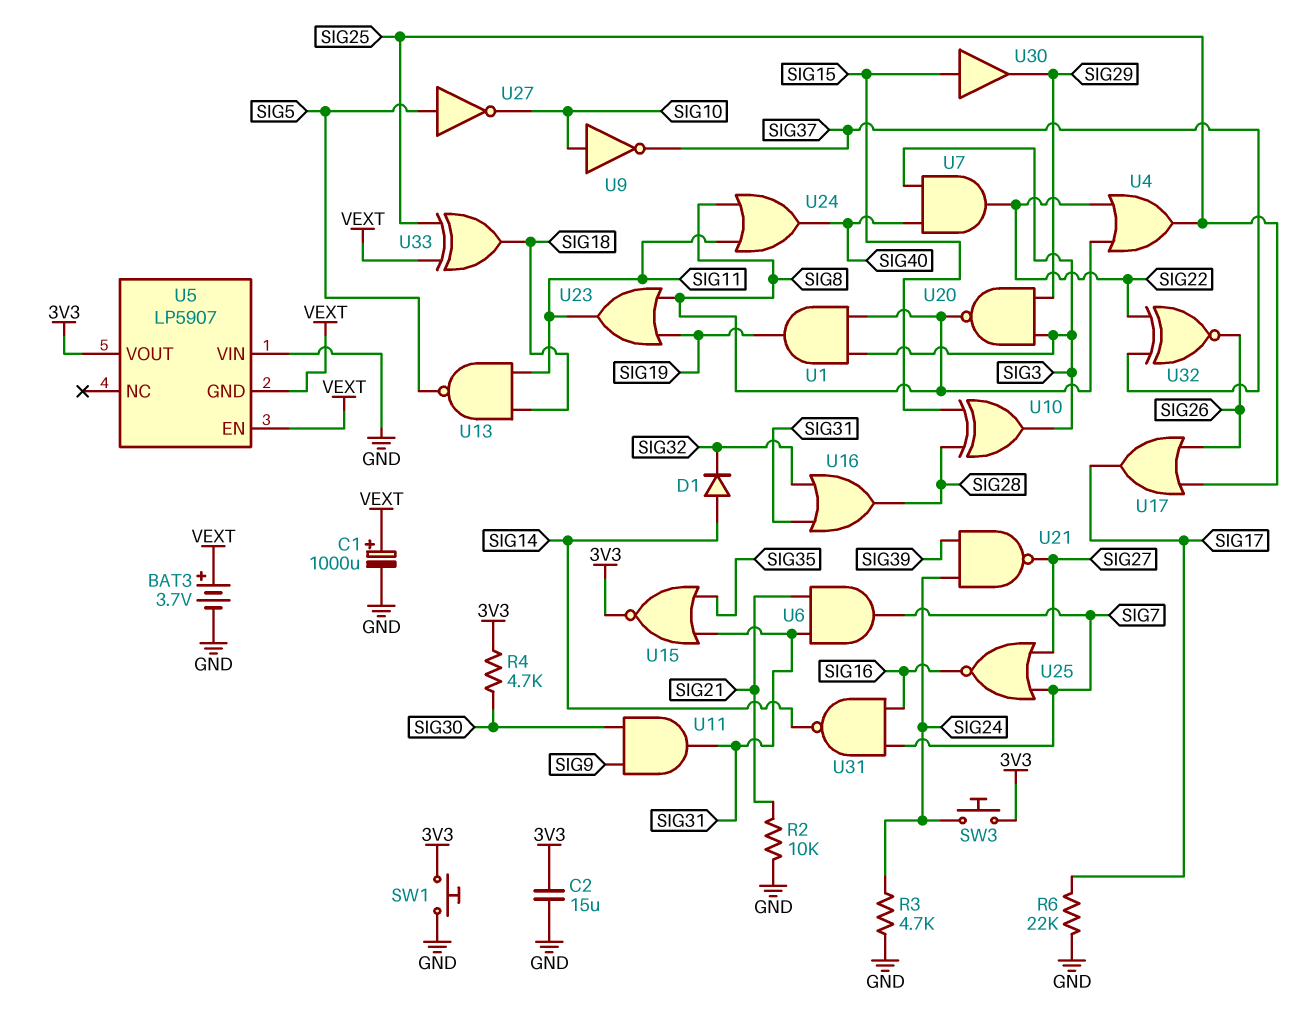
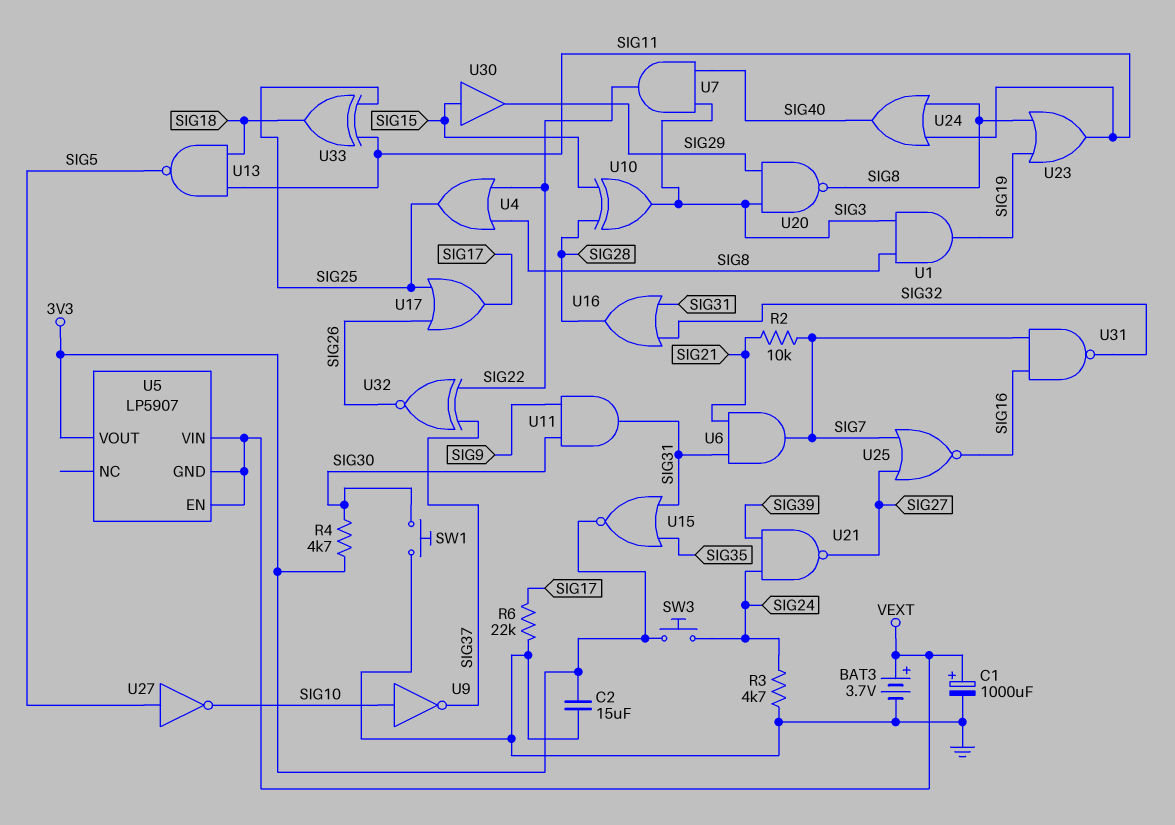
D1: diode (A SIG14, K SIG32) -> none
R2: 10k (GND, SIG21) -> 10k (SIG7, SIG21)
SW1: button (3V3, GND) -> button (GND, SIG30)
U5 pin VIN: GND -> VEXT
U31: NAND (in SIG7, in SIG16, out SIG14) -> NAND (in SIG7, in SIG16, out SIG32)
U33: XOR (in SIG25, in VEXT, out SIG18) -> XOR (in SIG11, in SIG25, out SIG18)

